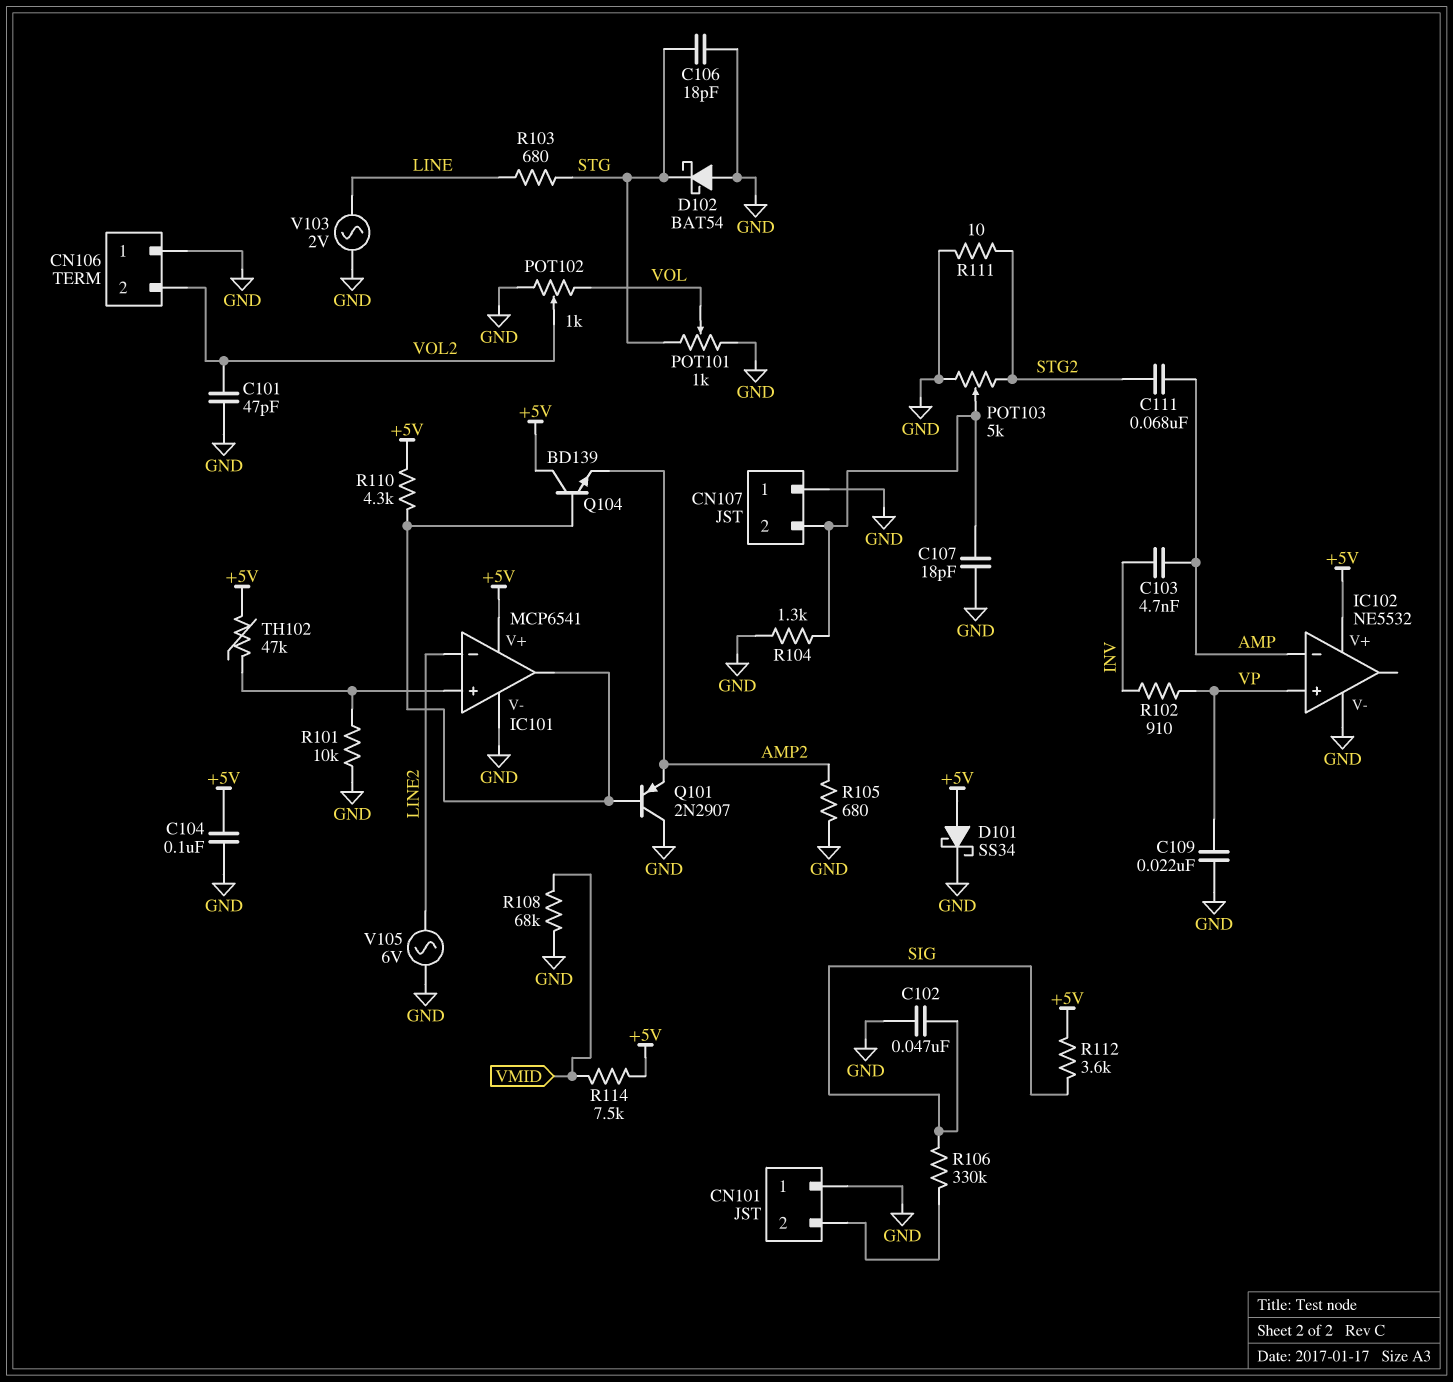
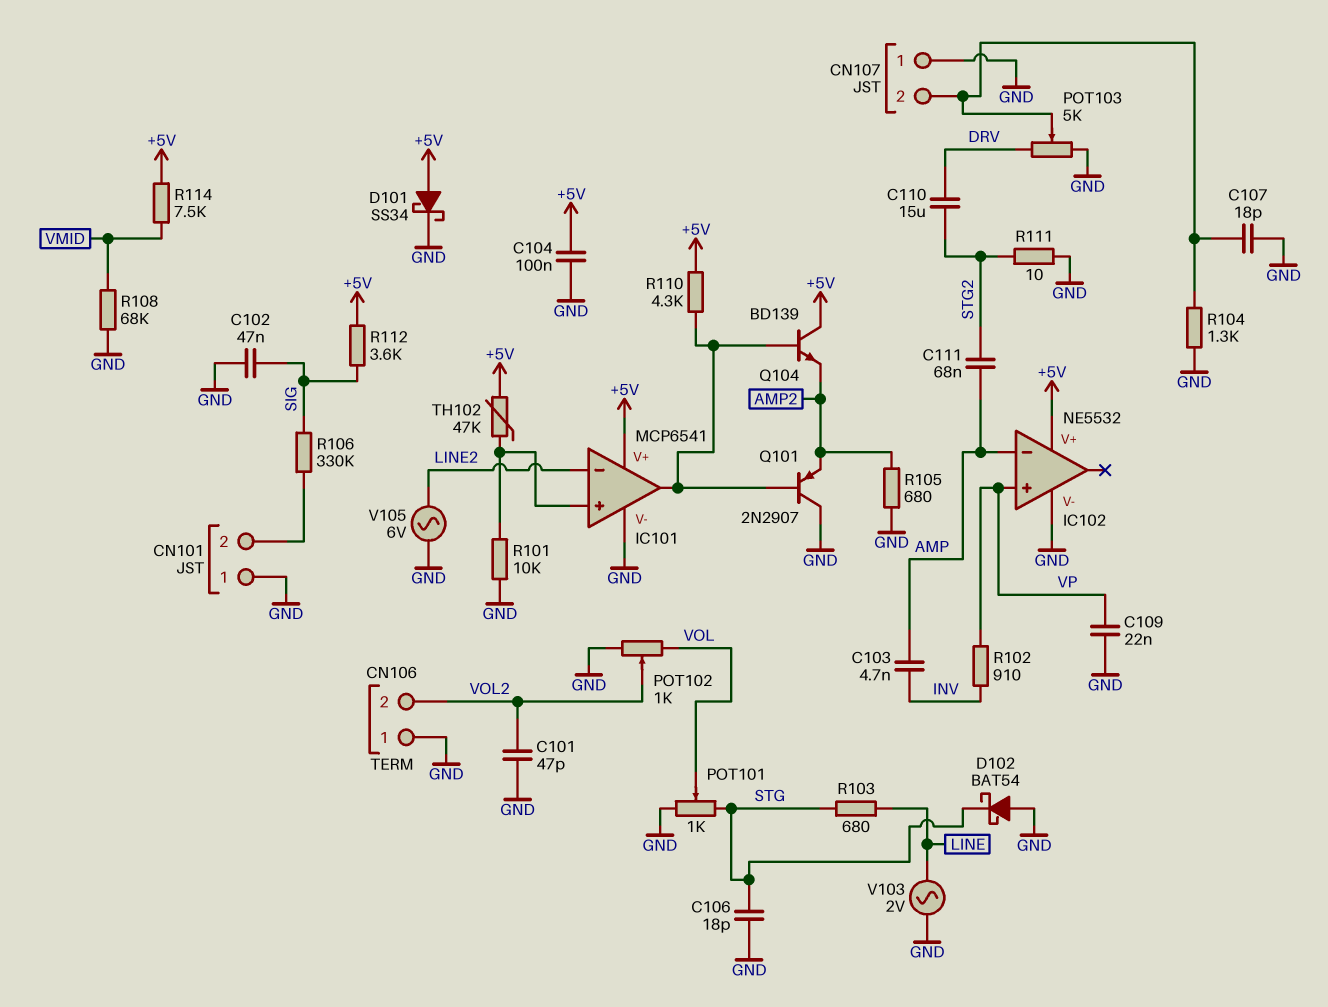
C110: none -> 15uF (DRV, STG2)
POT103: 5k (GND, STG2, wiper CN107/2) -> 5k (DRV, GND, wiper CN107/2)

